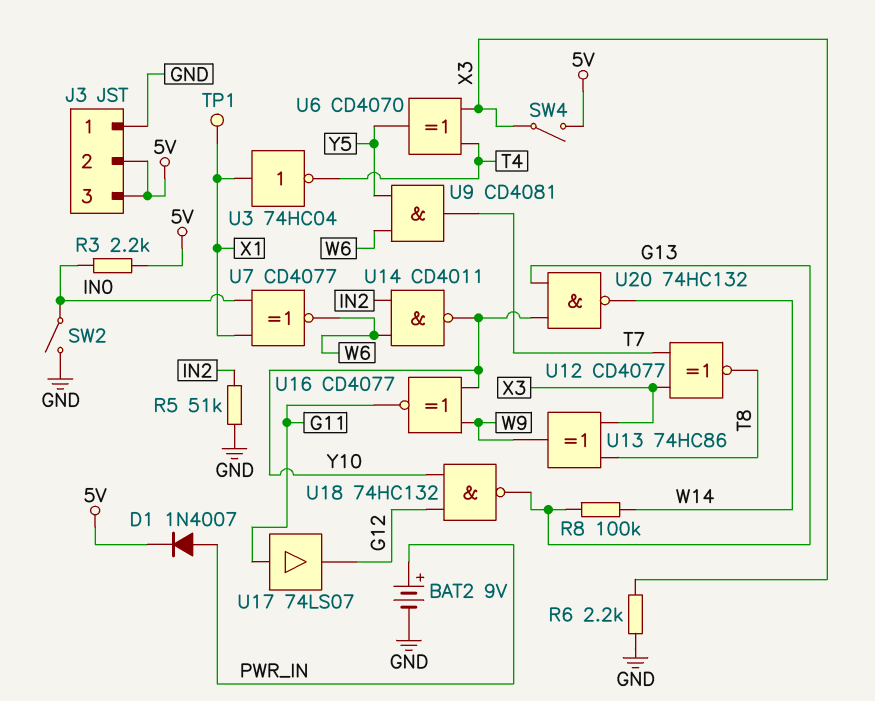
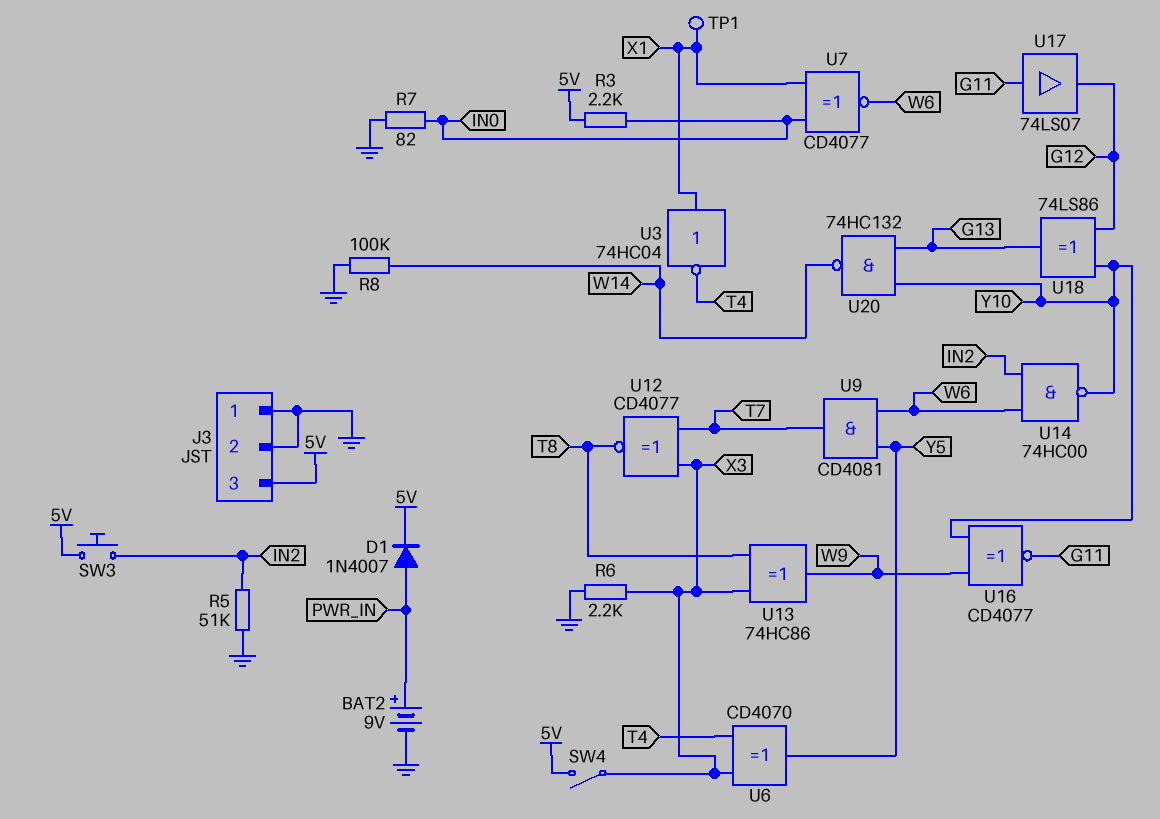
J3 pin 2: 5V -> GND
R7: none -> 82 (GND, IN0)
R8: 100k (G13, W14) -> 100k (GND, W14)
SW2: switch (GND, IN0) -> none
SW3: none -> button (5V, IN2)
U14: NAND CD4011 (in IN2, in W6, out Y10) -> NAND 74HC00 (in IN2, in W6, out Y10)
U18: NAND 74HC132 (in G12, in Y10, out G13) -> XOR 74LS86 (in G12, in Y10, out G13)

